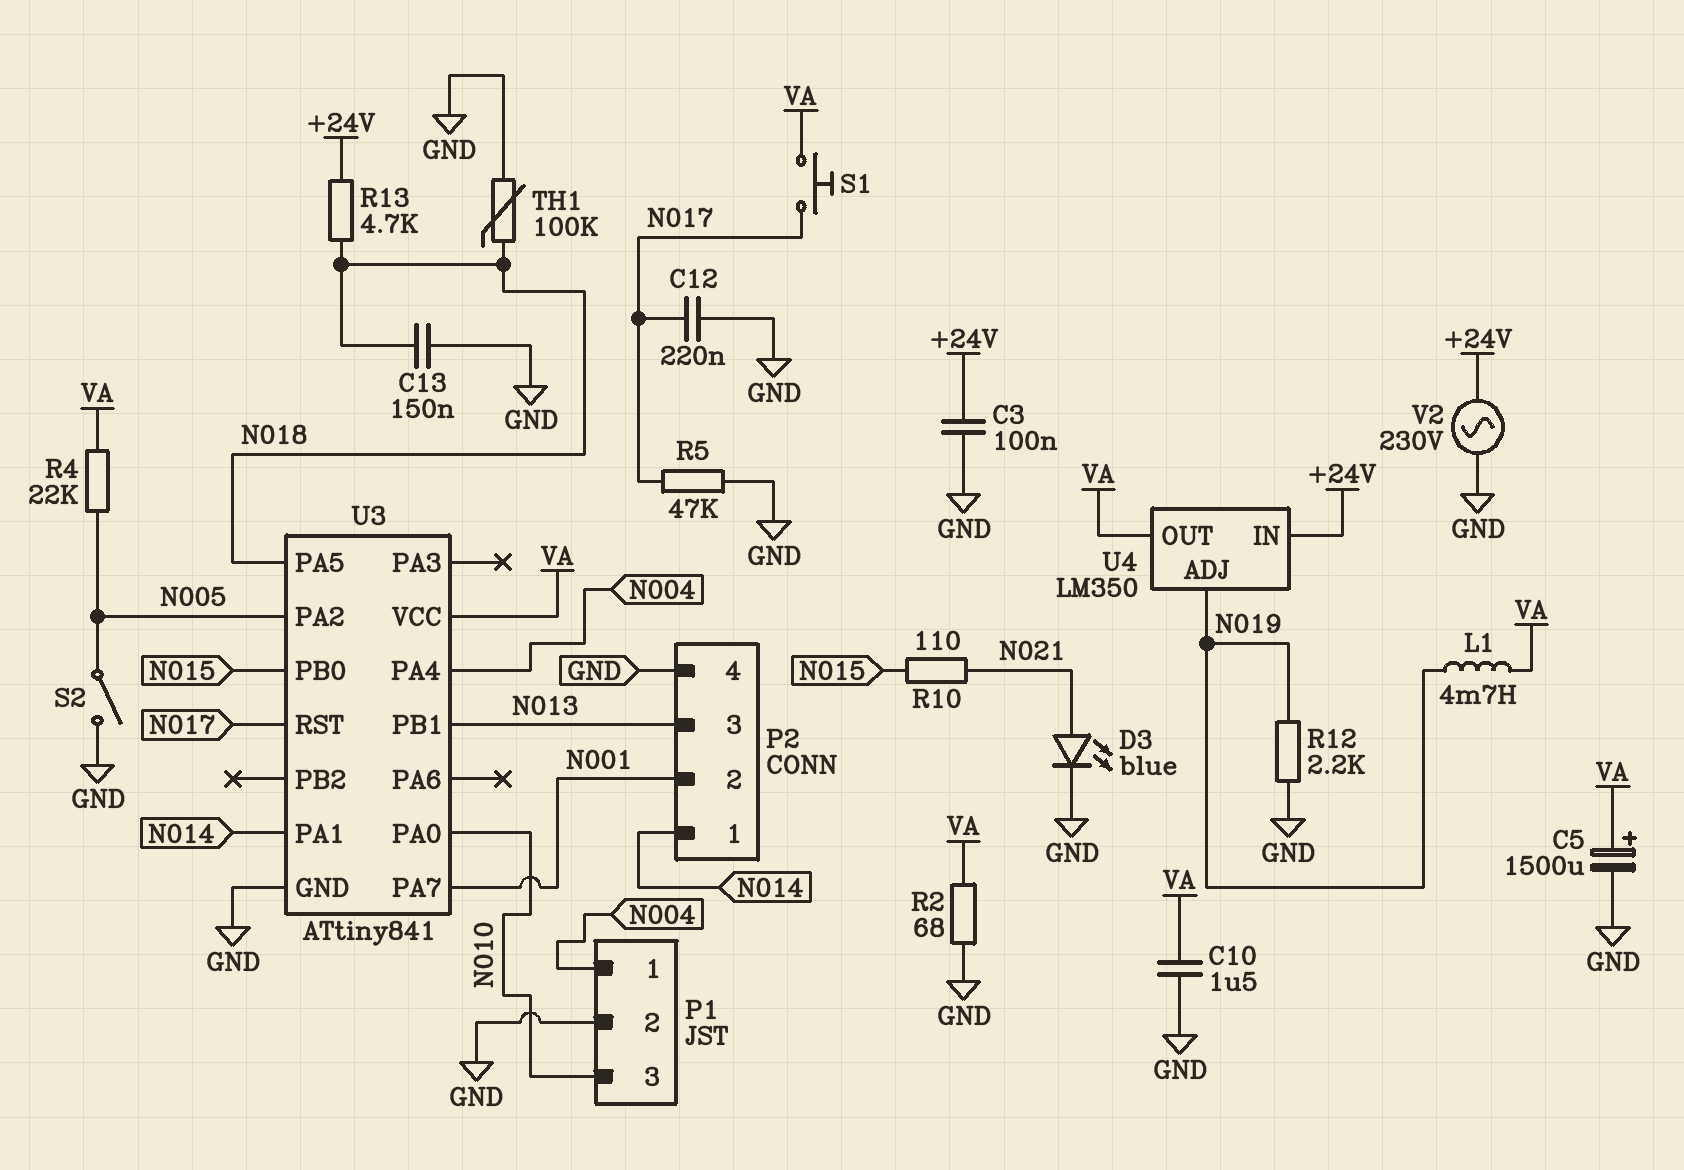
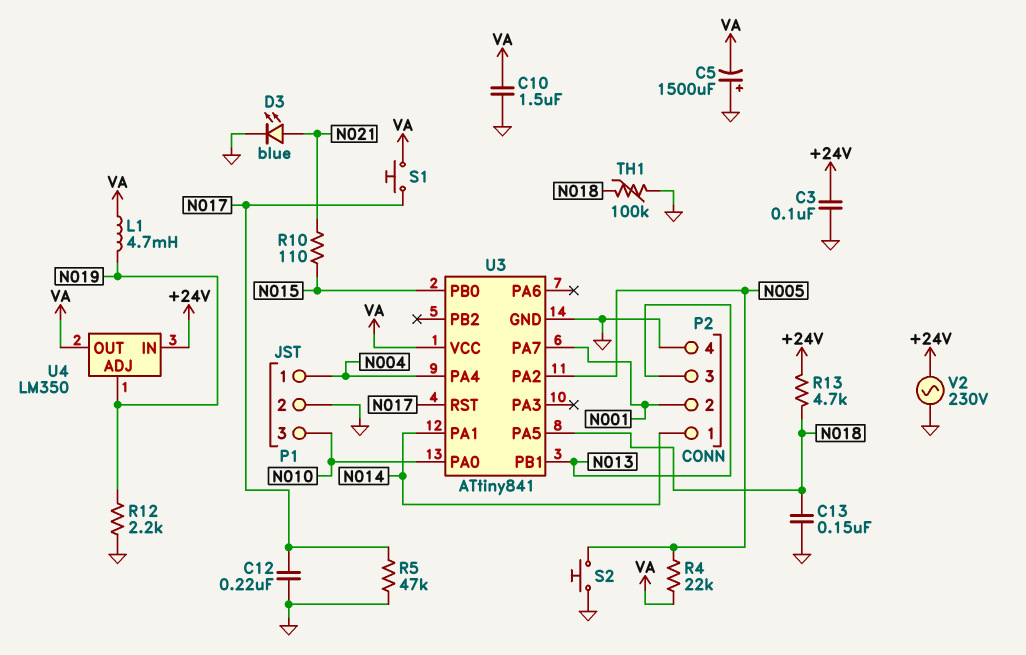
C5: 1500uF (plus VA, minus GND) -> 1500uF (plus GND, minus VA)
R2: 68 (GND, VA) -> none
S2: switch (GND, N005) -> button (GND, N005)

